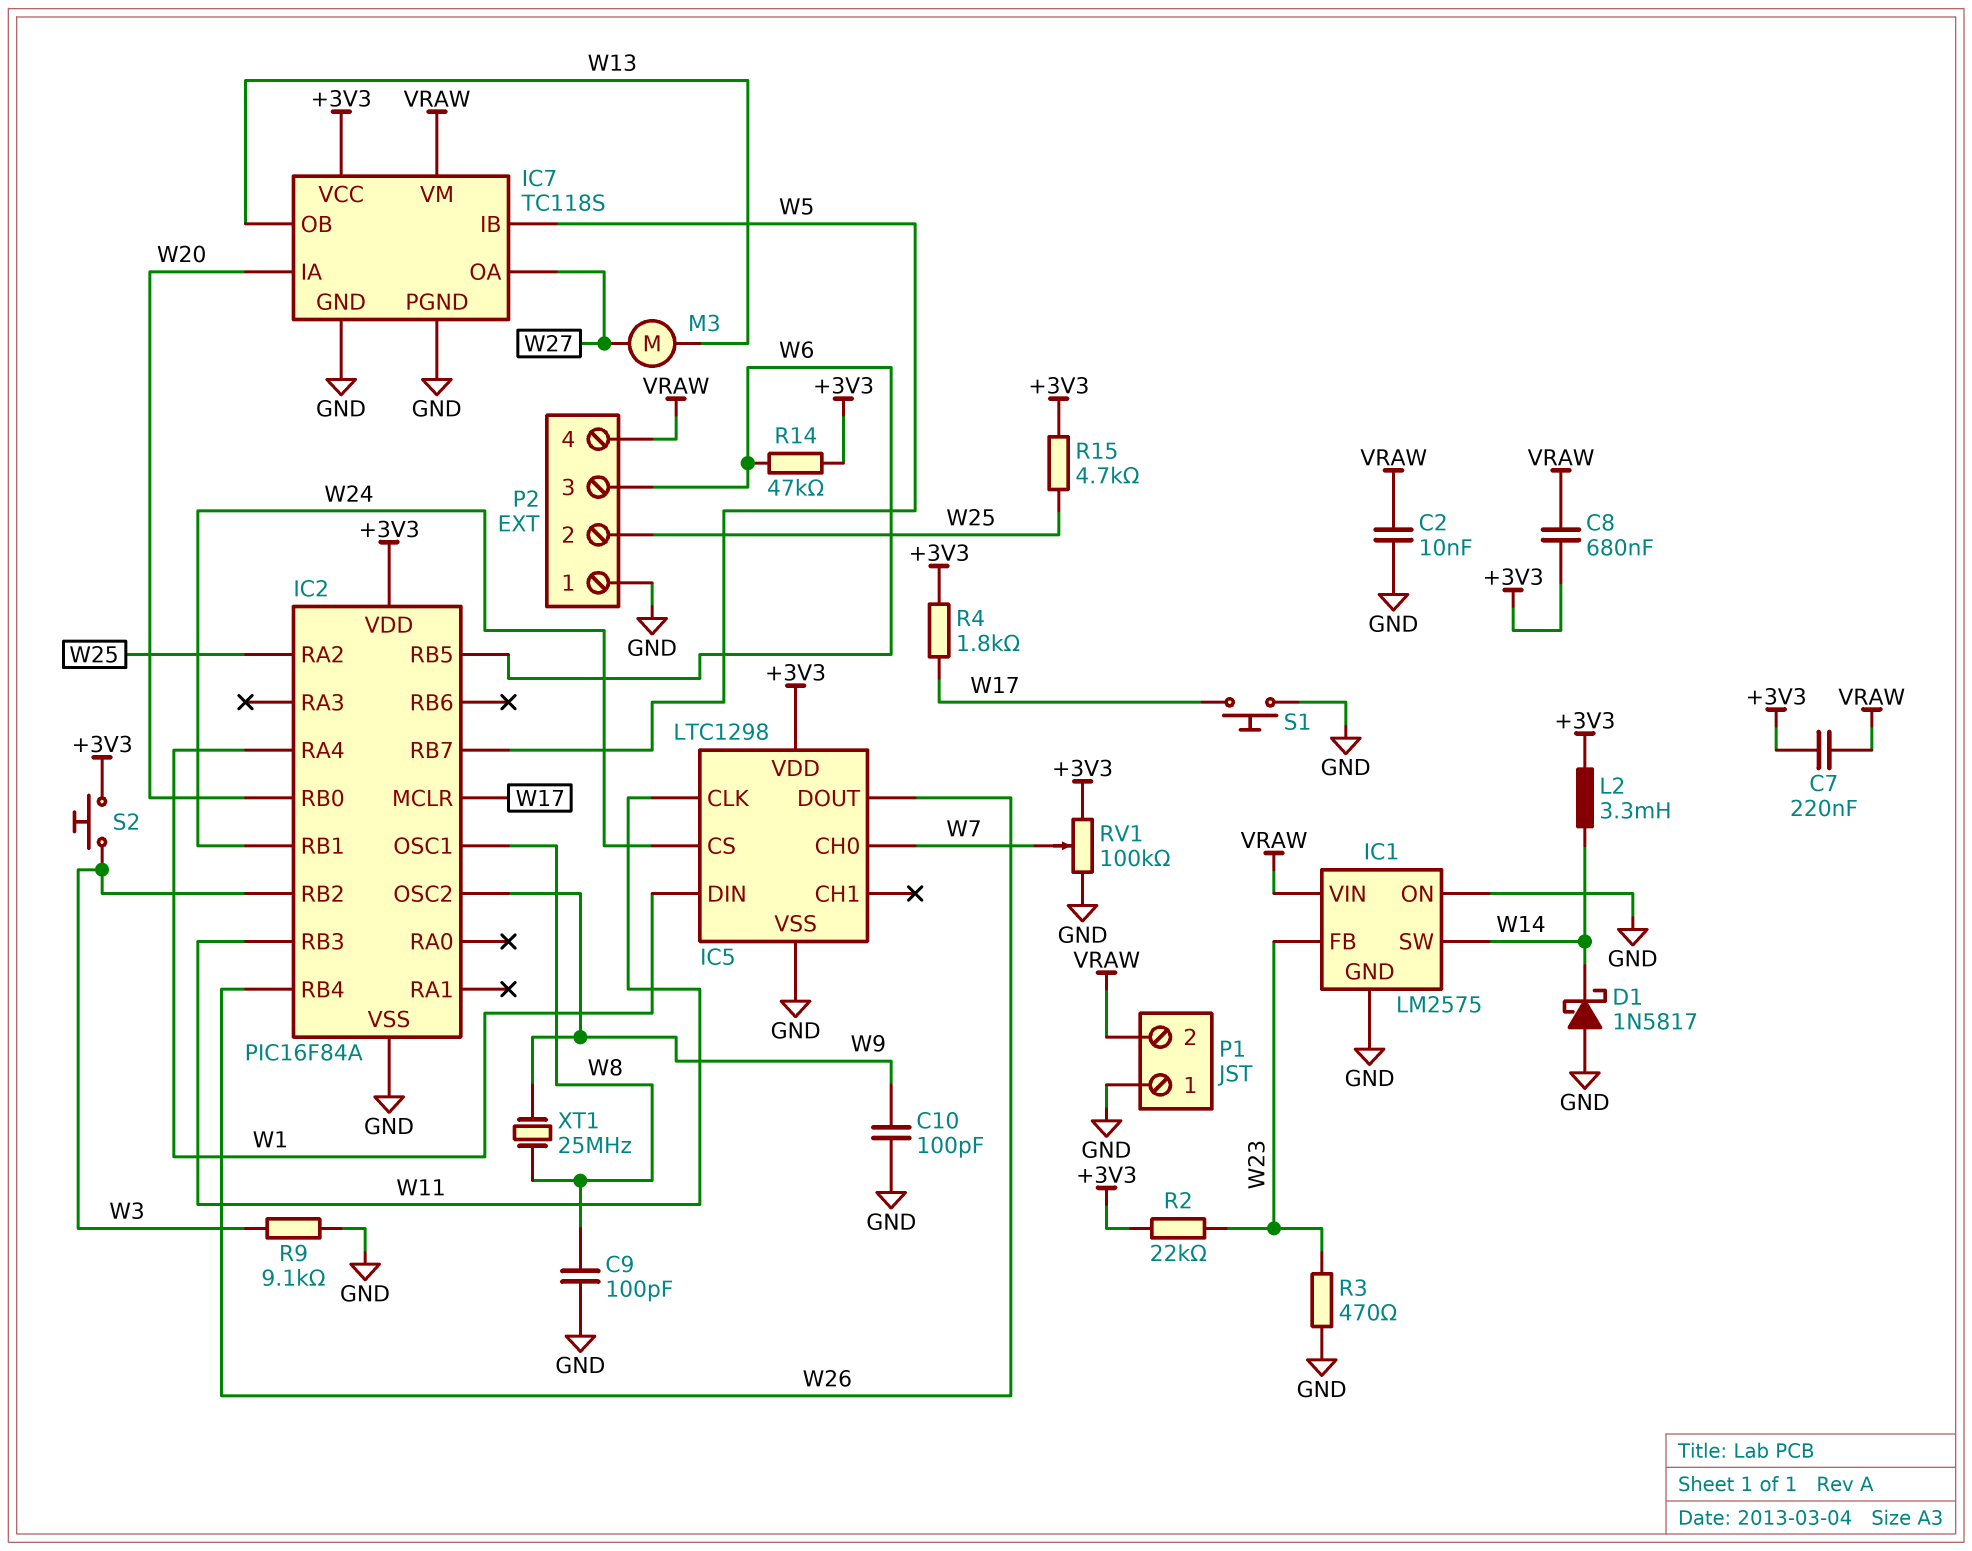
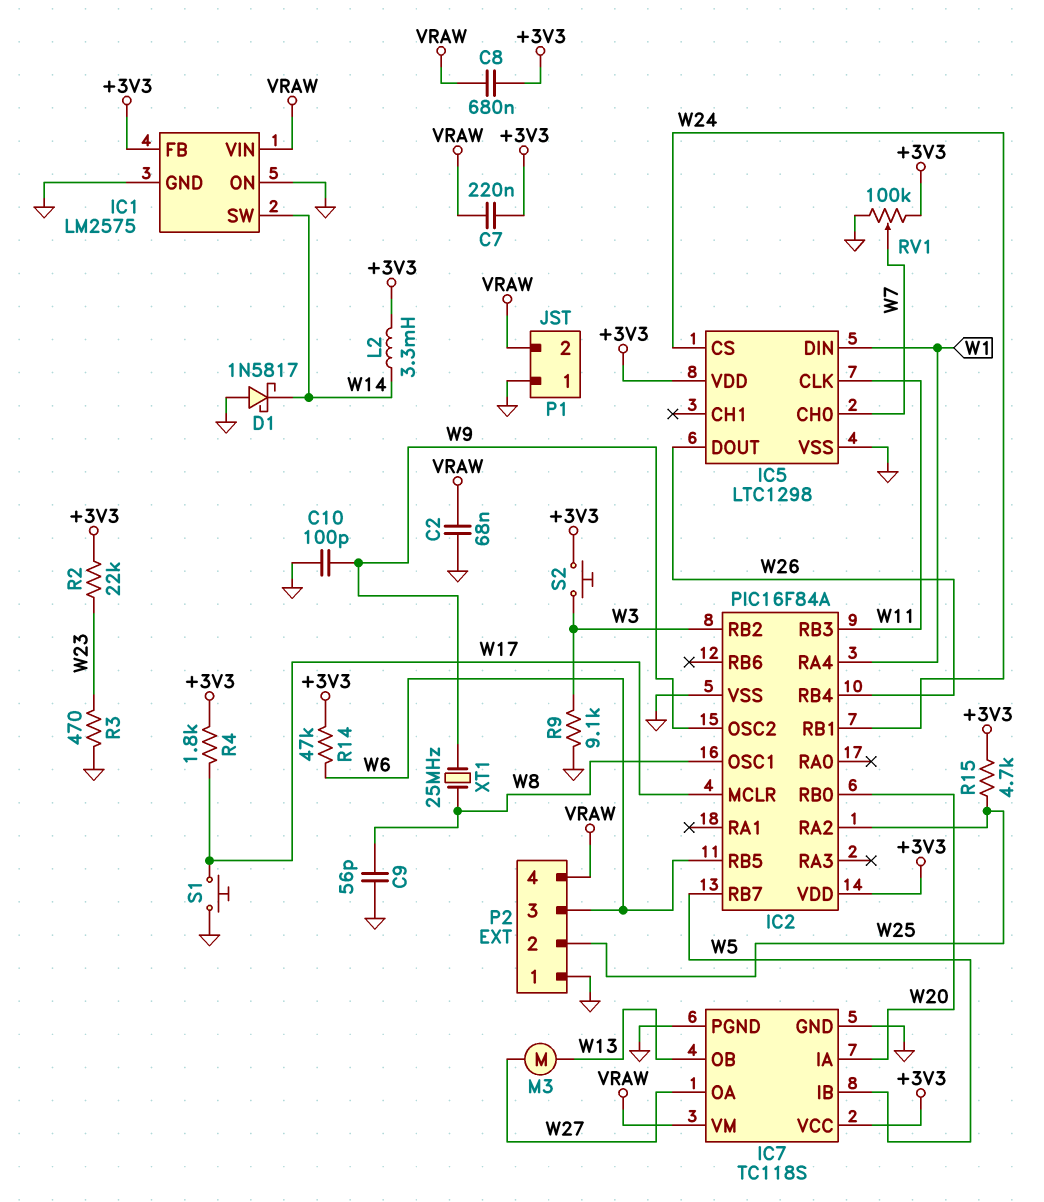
C2: 10nF (GND, VRAW) -> 68nF (GND, VRAW)
C9: 100pF (GND, W8) -> 56pF (GND, W8)
IC1 pin FB: W23 -> +3V3

